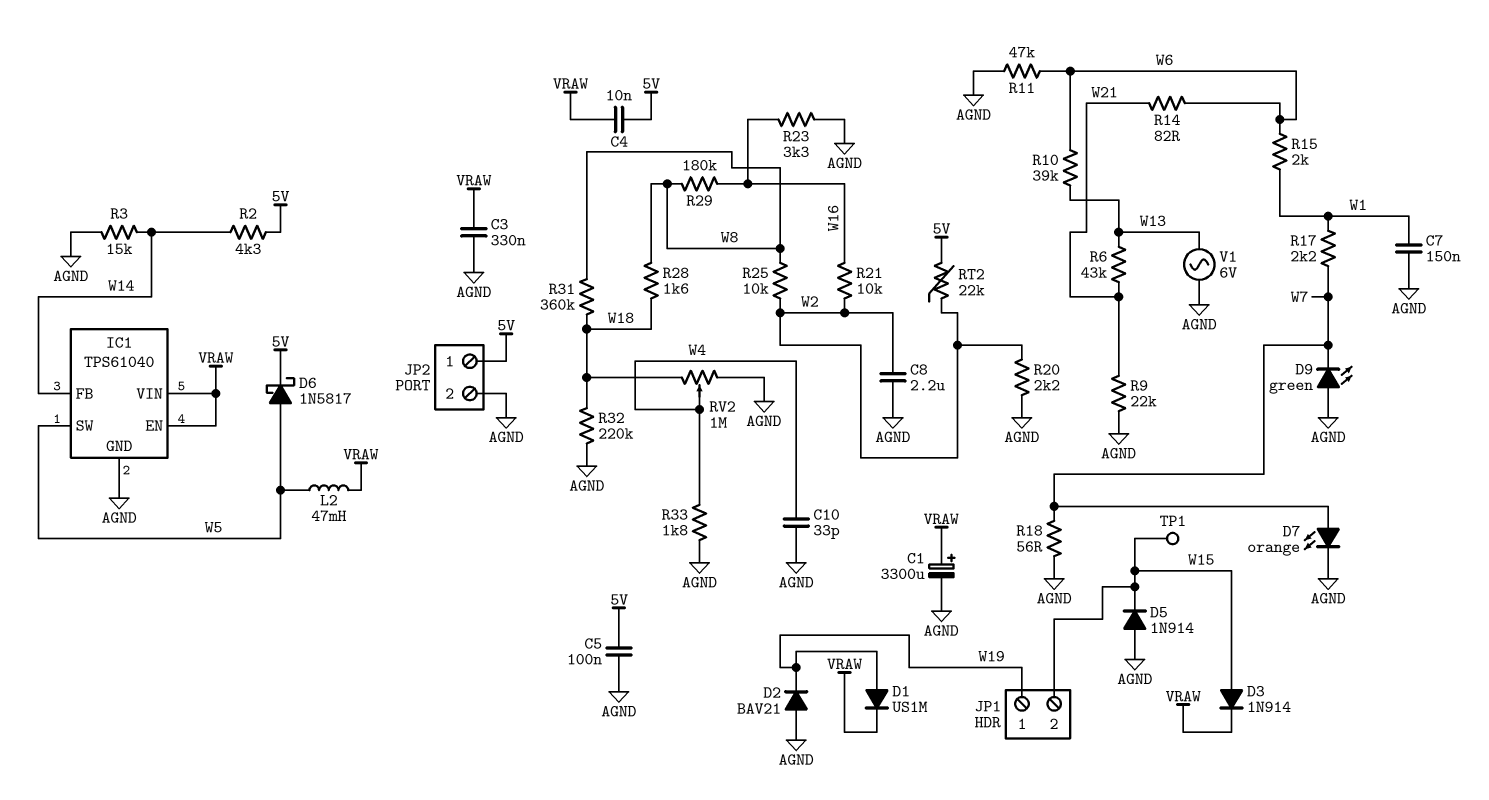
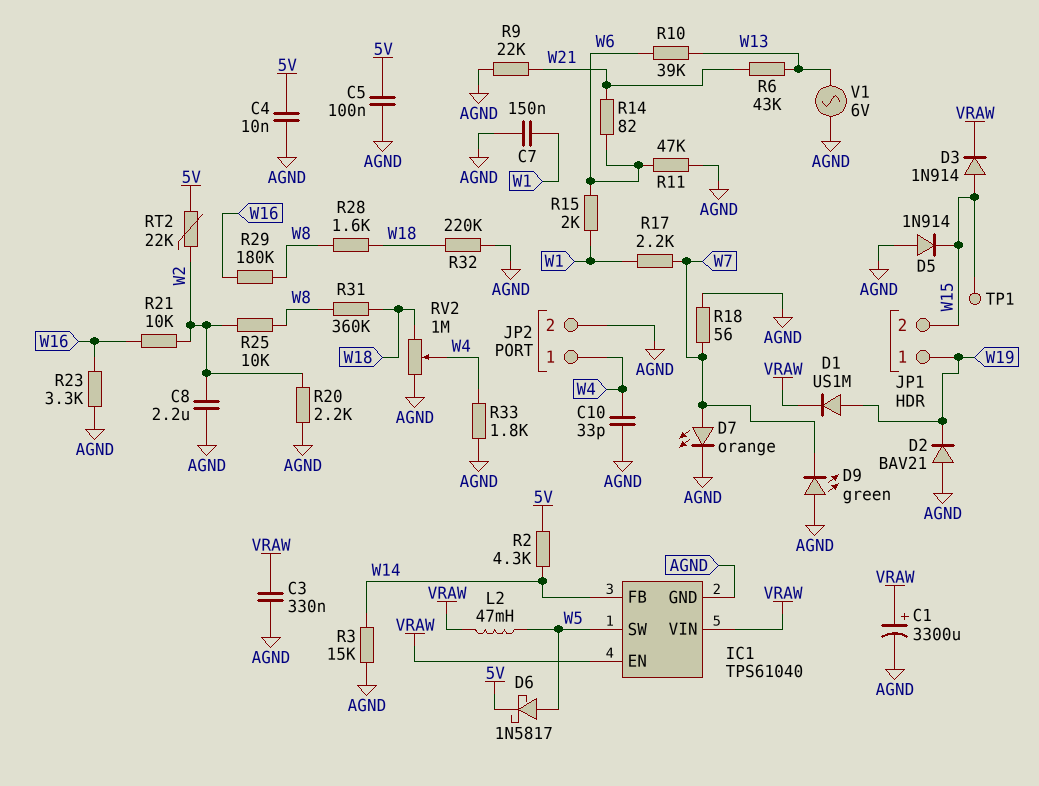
C4: 10nF (5V, VRAW) -> 10nF (5V, AGND)
JP2 pin 1: 5V -> W4

